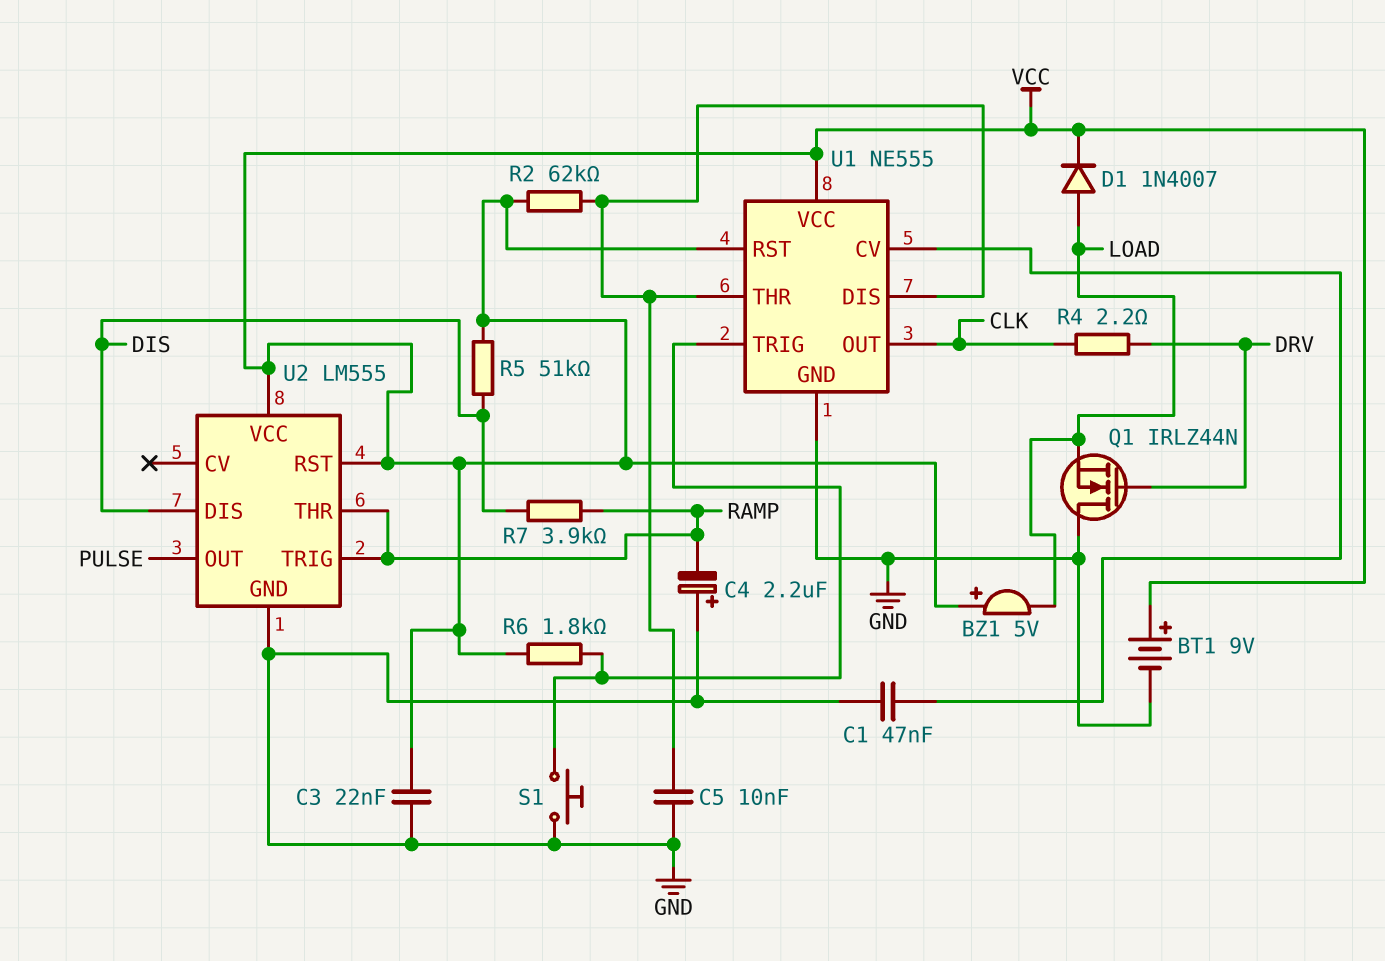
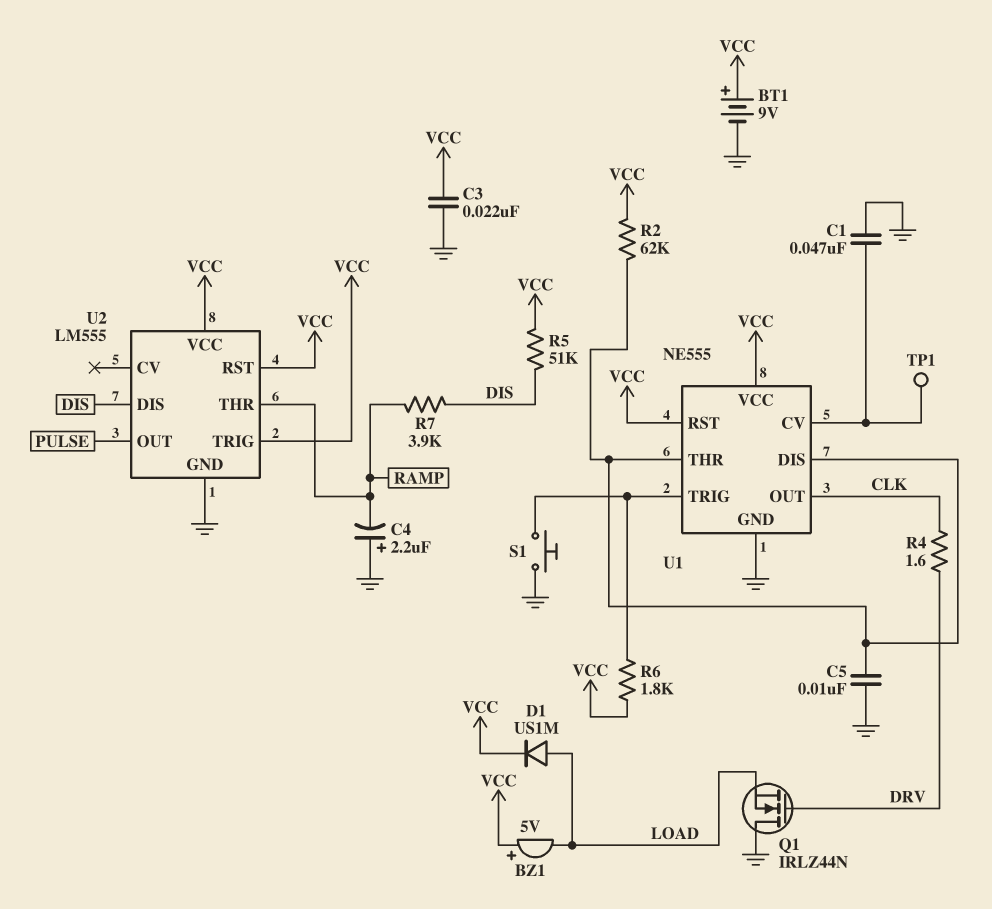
D1: diode 1N4007 (A LOAD, K VCC) -> diode US1M (A LOAD, K VCC)
R4: 2.2 (CLK, DRV) -> 1.6 (CLK, DRV)
TP1: none -> test point (U1/CV)
U2 pin TRIG: RAMP -> VCC

